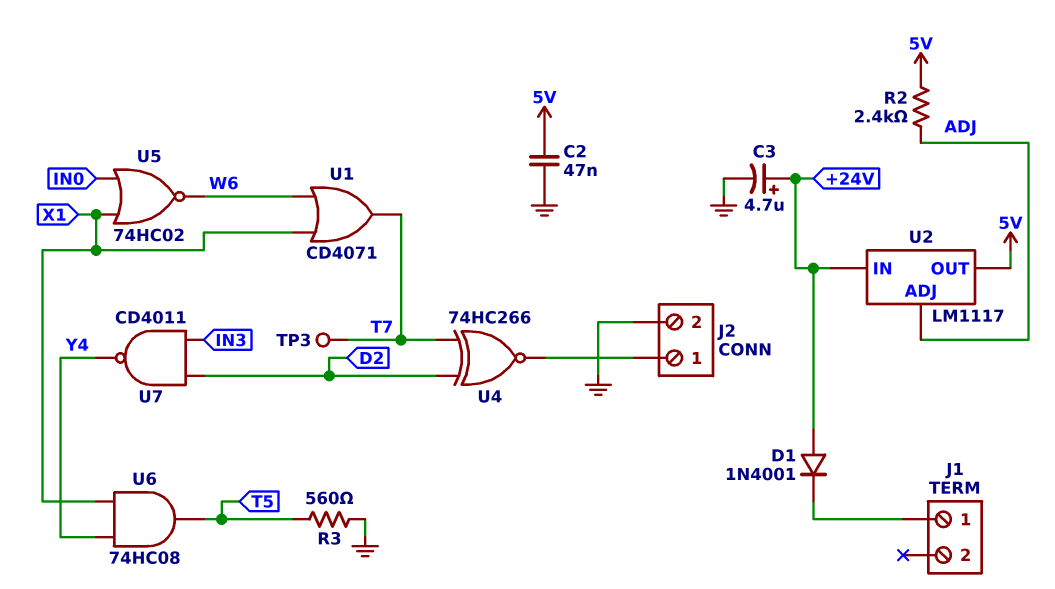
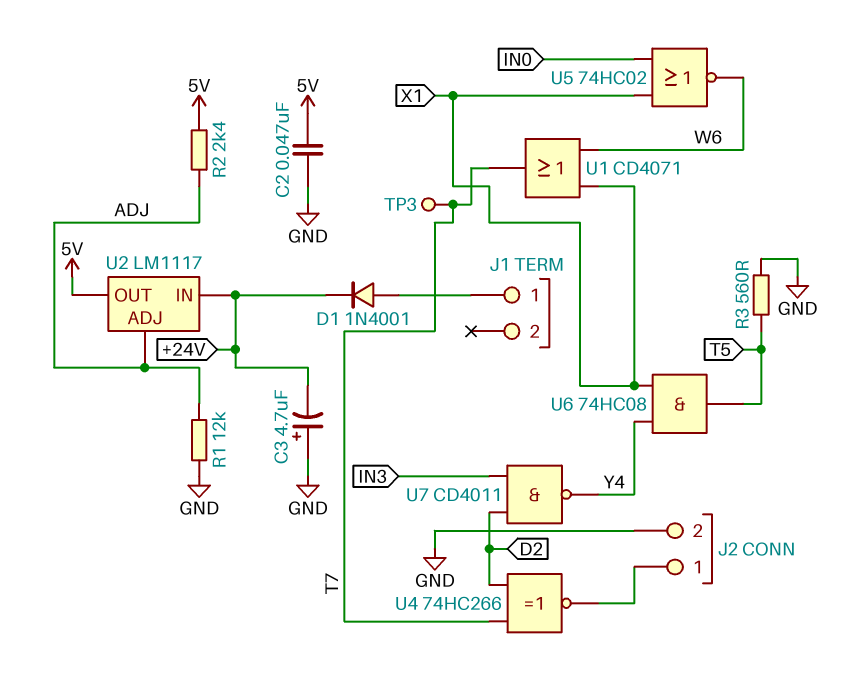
C3: 4.7uF (plus +24V, minus GND) -> 4.7uF (plus GND, minus +24V)
D1: diode 1N4001 (A +24V, K J1/1) -> diode 1N4001 (A J1/1, K +24V)
R1: none -> 12k (ADJ, GND)

